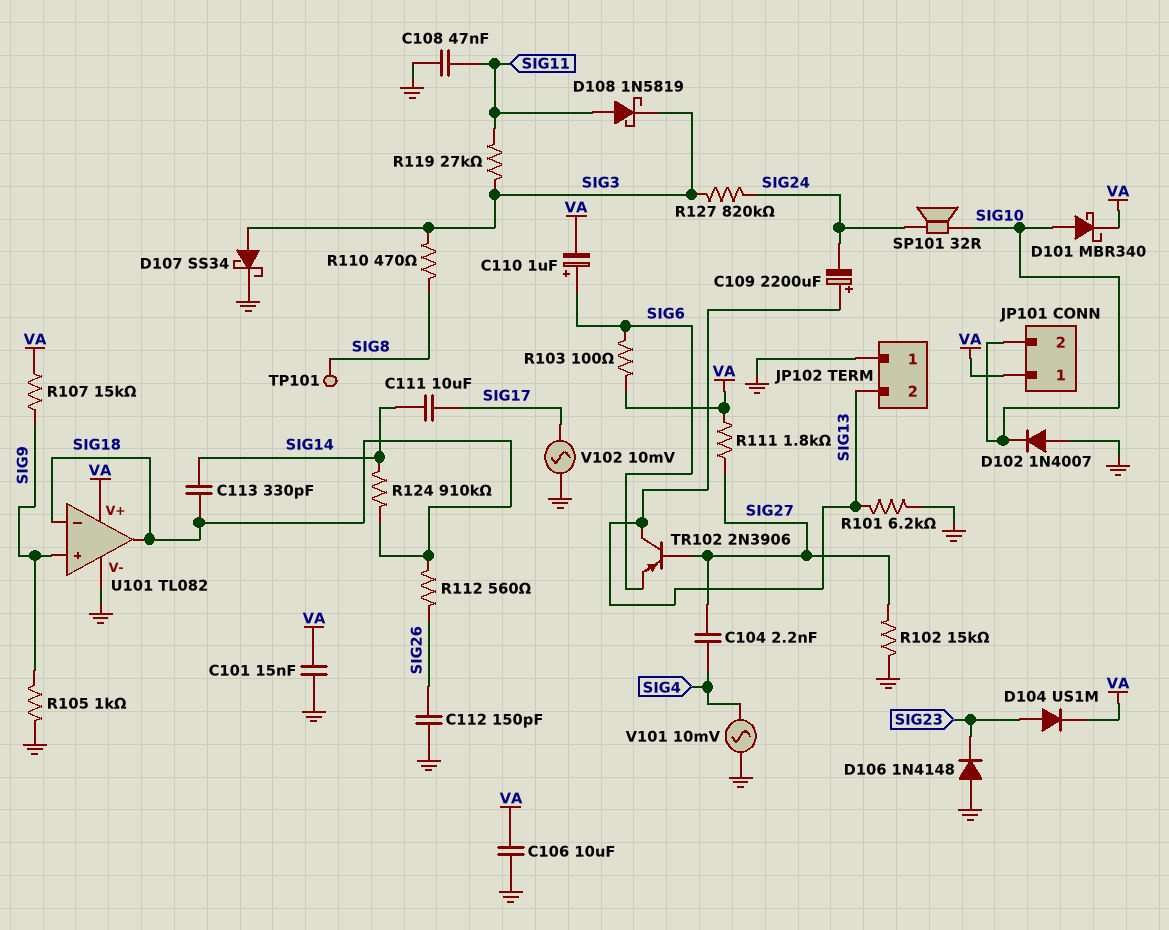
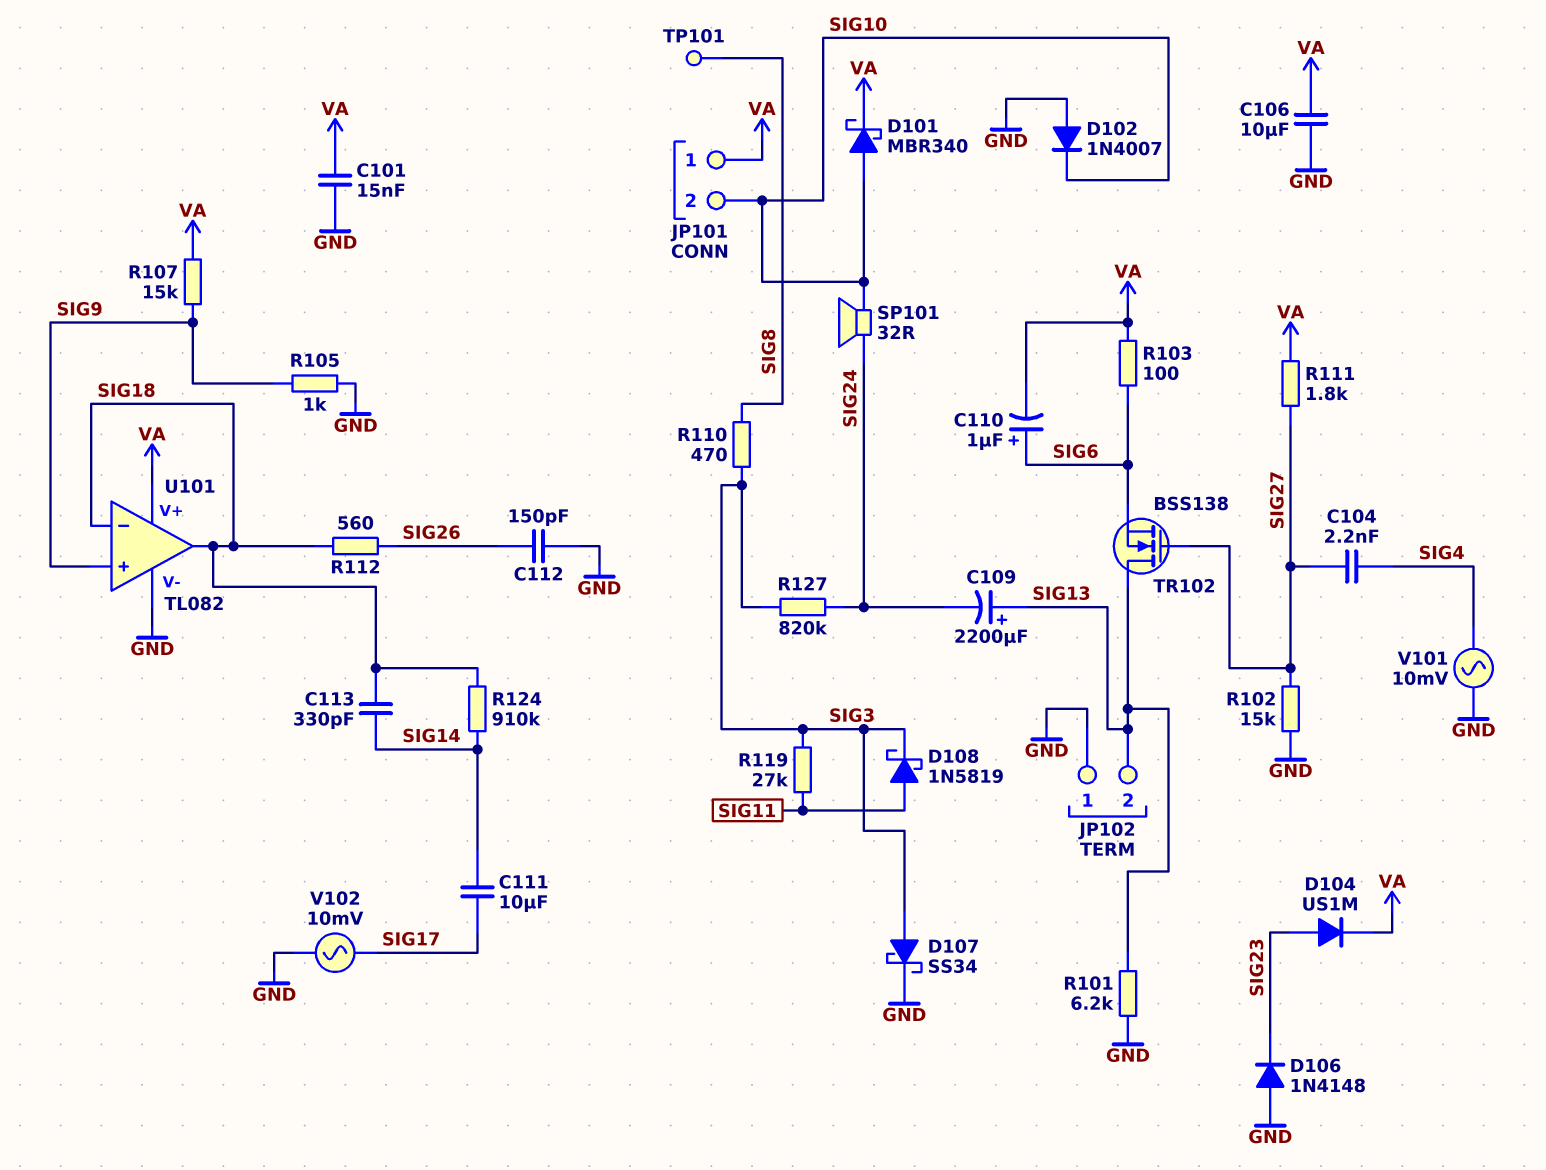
C108: 47nF (GND, SIG11) -> none
TR102: PNP 2N3906 (B SIG27, C SIG13, E SIG6) -> NMOS BSS138 (G SIG27, D SIG13, S SIG6)

